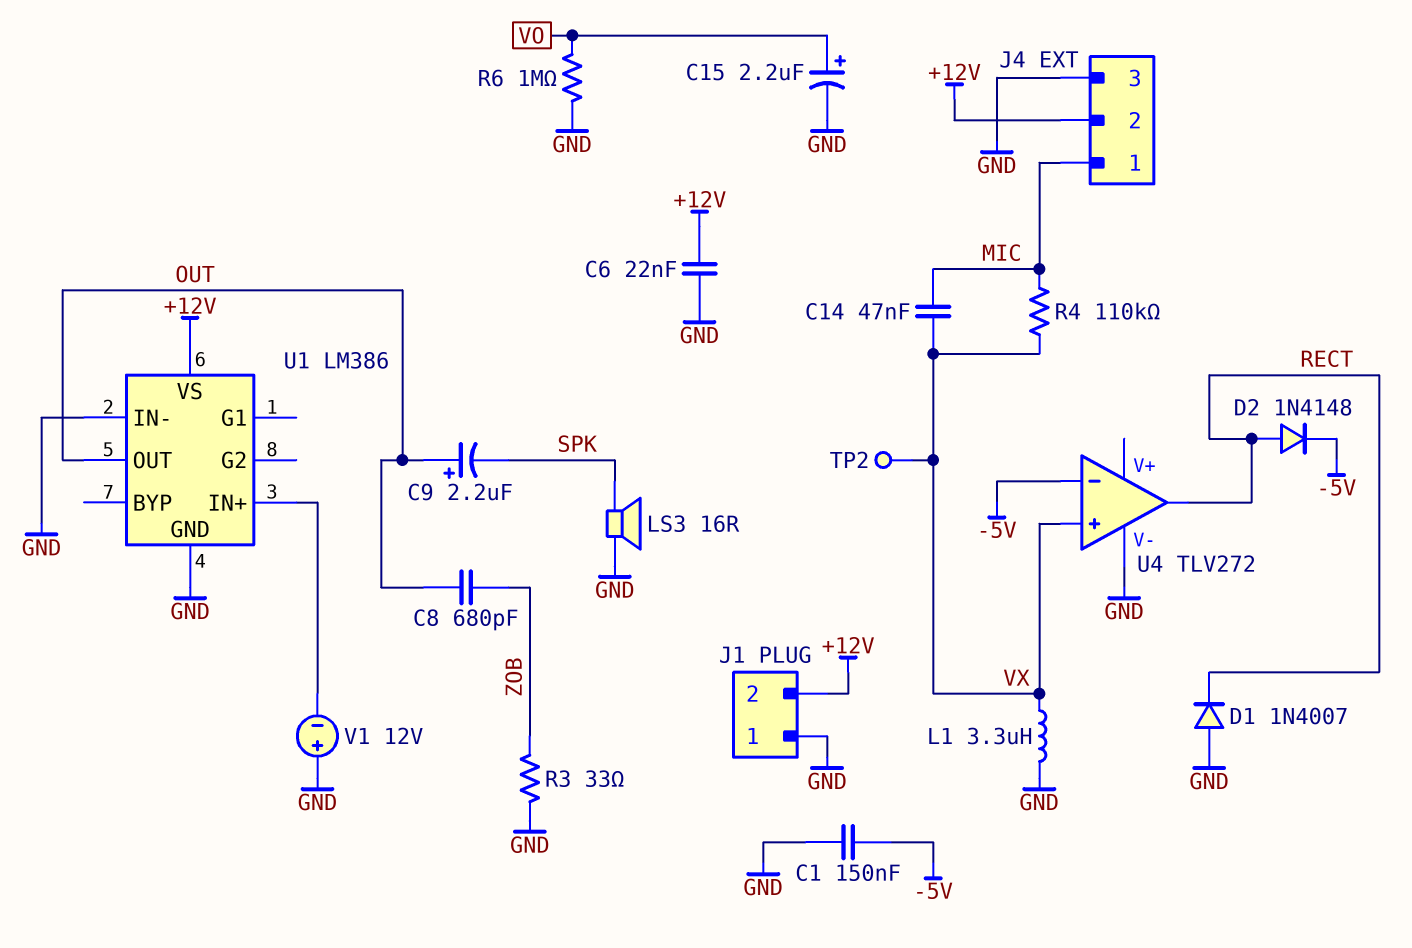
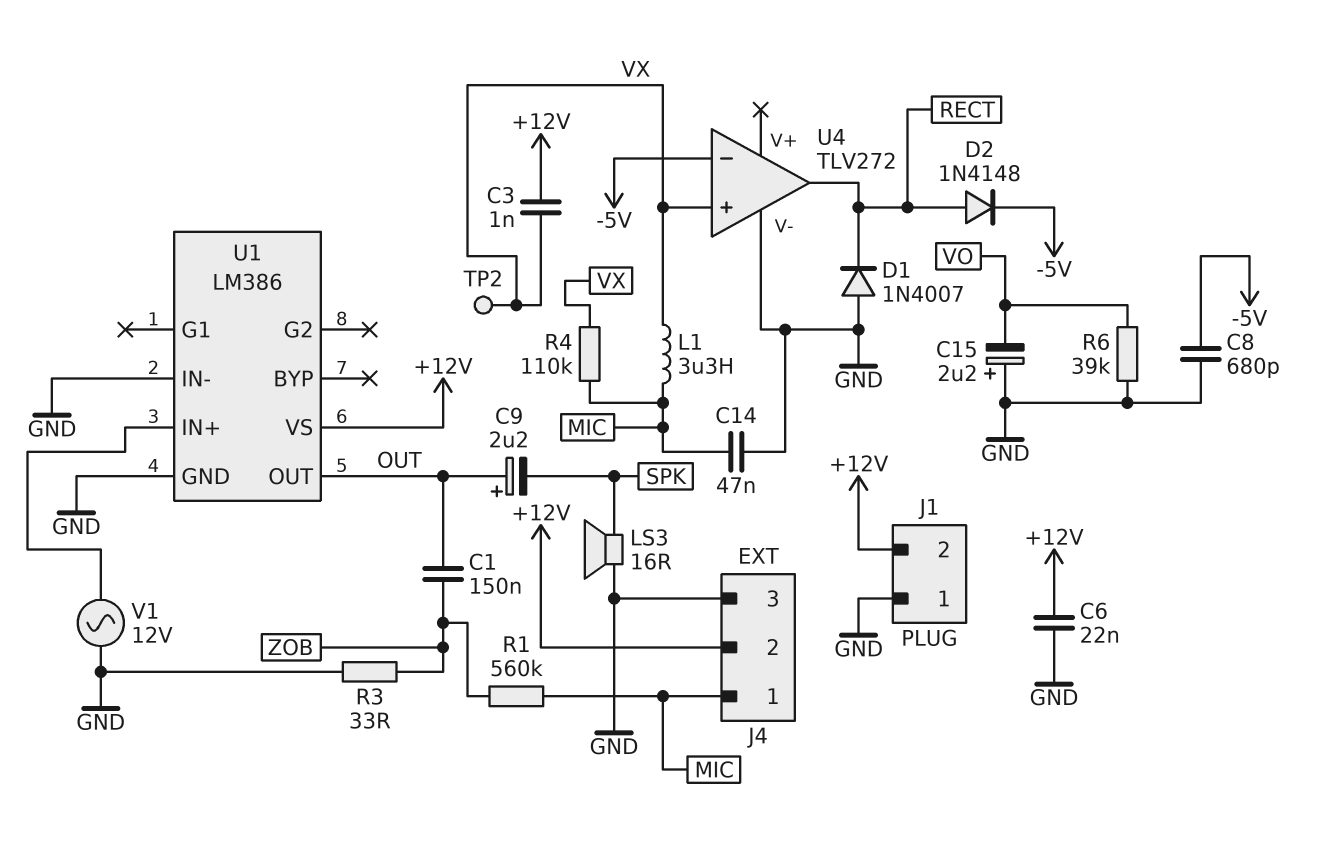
C1: 150nF (-5V, GND) -> 150nF (OUT, ZOB)
C3: none -> 1nF (+12V, VX)
C8: 680pF (OUT, ZOB) -> 680pF (-5V, GND)
C14: 47nF (MIC, VX) -> 47nF (GND, MIC)
C15: 2.2uF (plus VO, minus GND) -> 2.2uF (plus GND, minus VO)
L1: 3.3uH (GND, VX) -> 3.3uH (MIC, VX)
R1: none -> 560k (MIC, ZOB)
R6: 1M (GND, VO) -> 39k (GND, VO)
V1: 12V (plus GND, minus U1/IN+) -> AC 12V (GND, U1/IN+)

